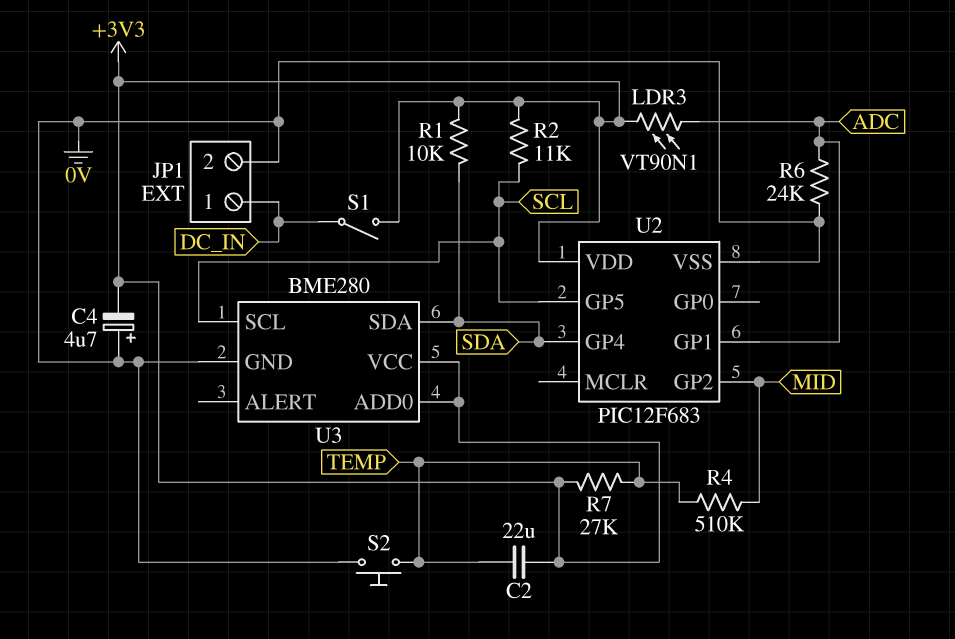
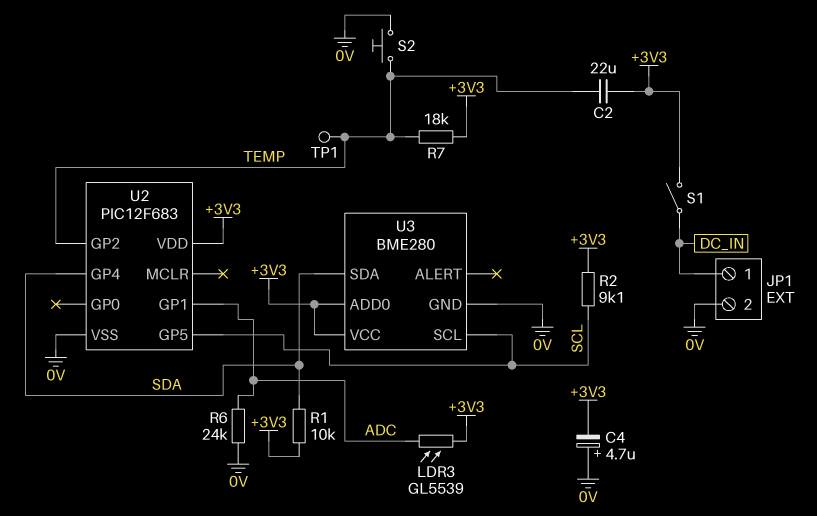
LDR3: VT90N1 (+3V3, ADC) -> GL5539 (+3V3, ADC)
R2: 11k (+3V3, SCL) -> 9.1k (+3V3, SCL)
R4: 510k (MID, TEMP) -> none
R7: 27k (+3V3, TEMP) -> 18k (+3V3, TEMP)
TP1: none -> test point (TEMP)
U2 pin GP2: MID -> TEMP

